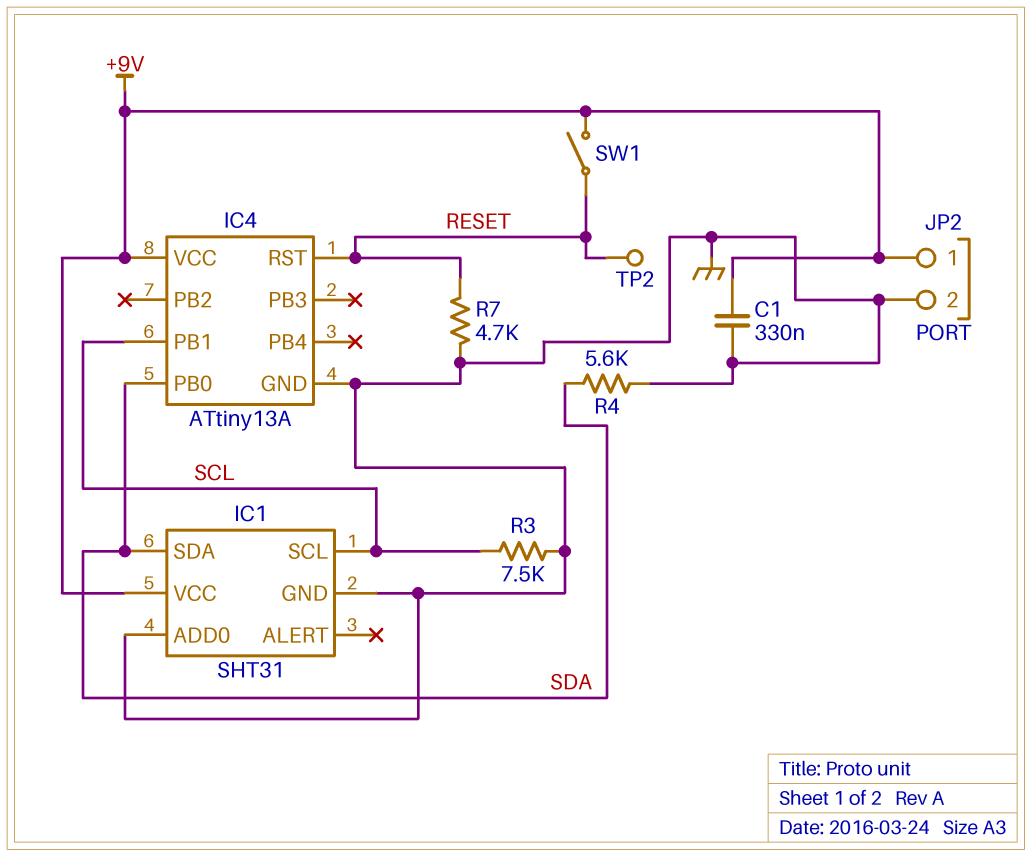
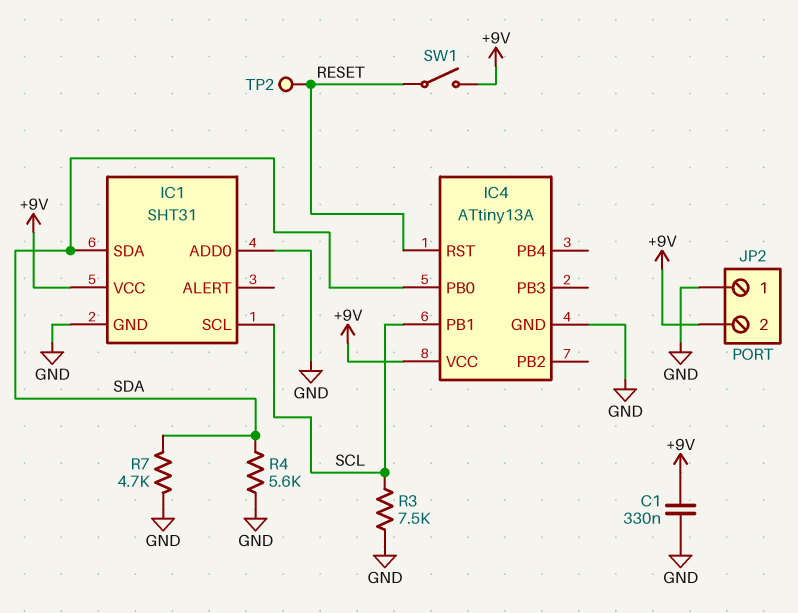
JP2 pin 1: +9V -> GND
JP2 pin 2: GND -> +9V
R7: 4.7k (GND, RESET) -> 4.7k (GND, SDA)

